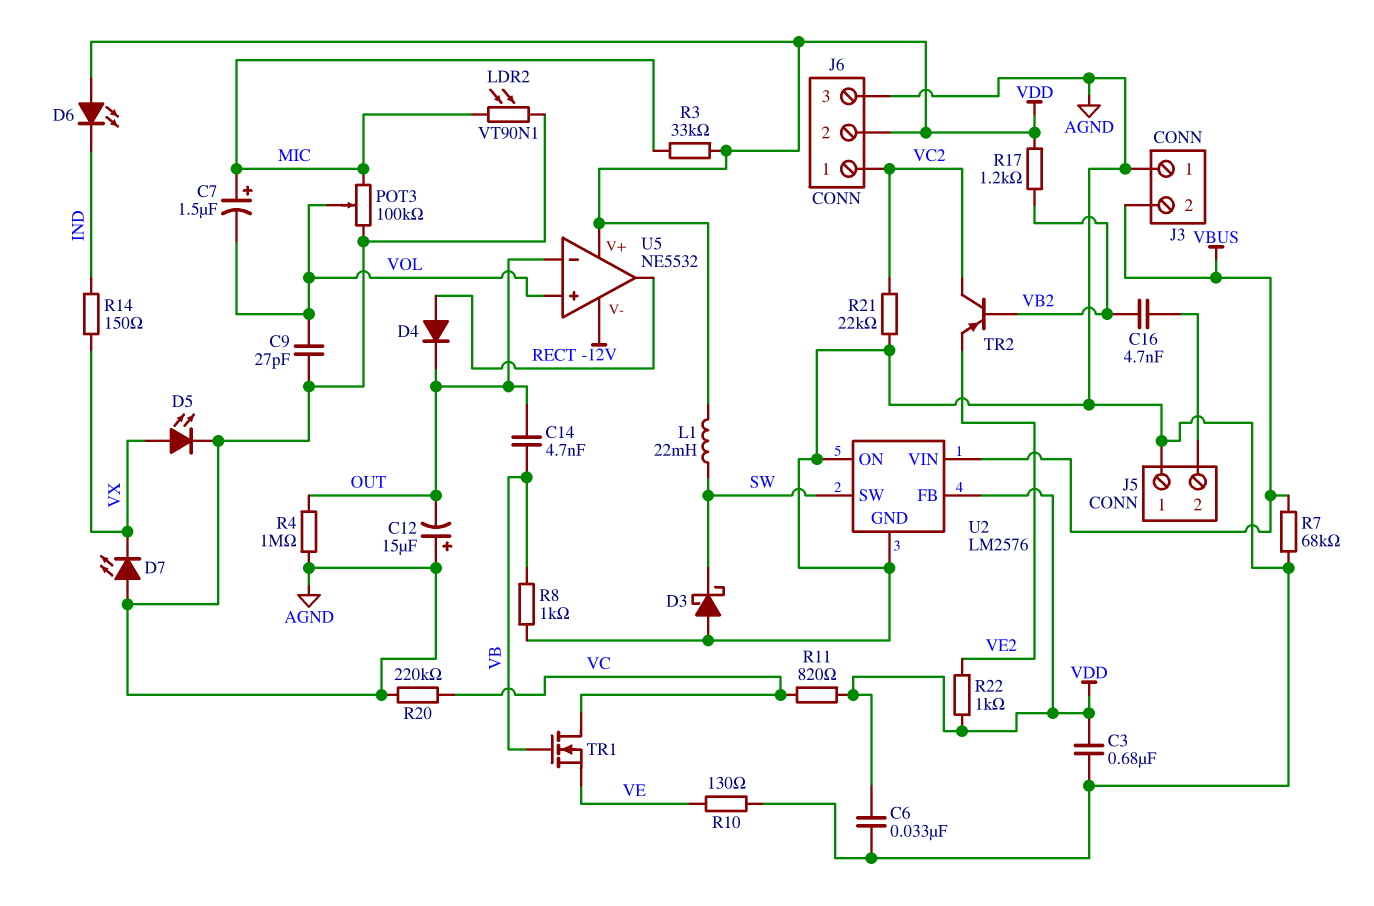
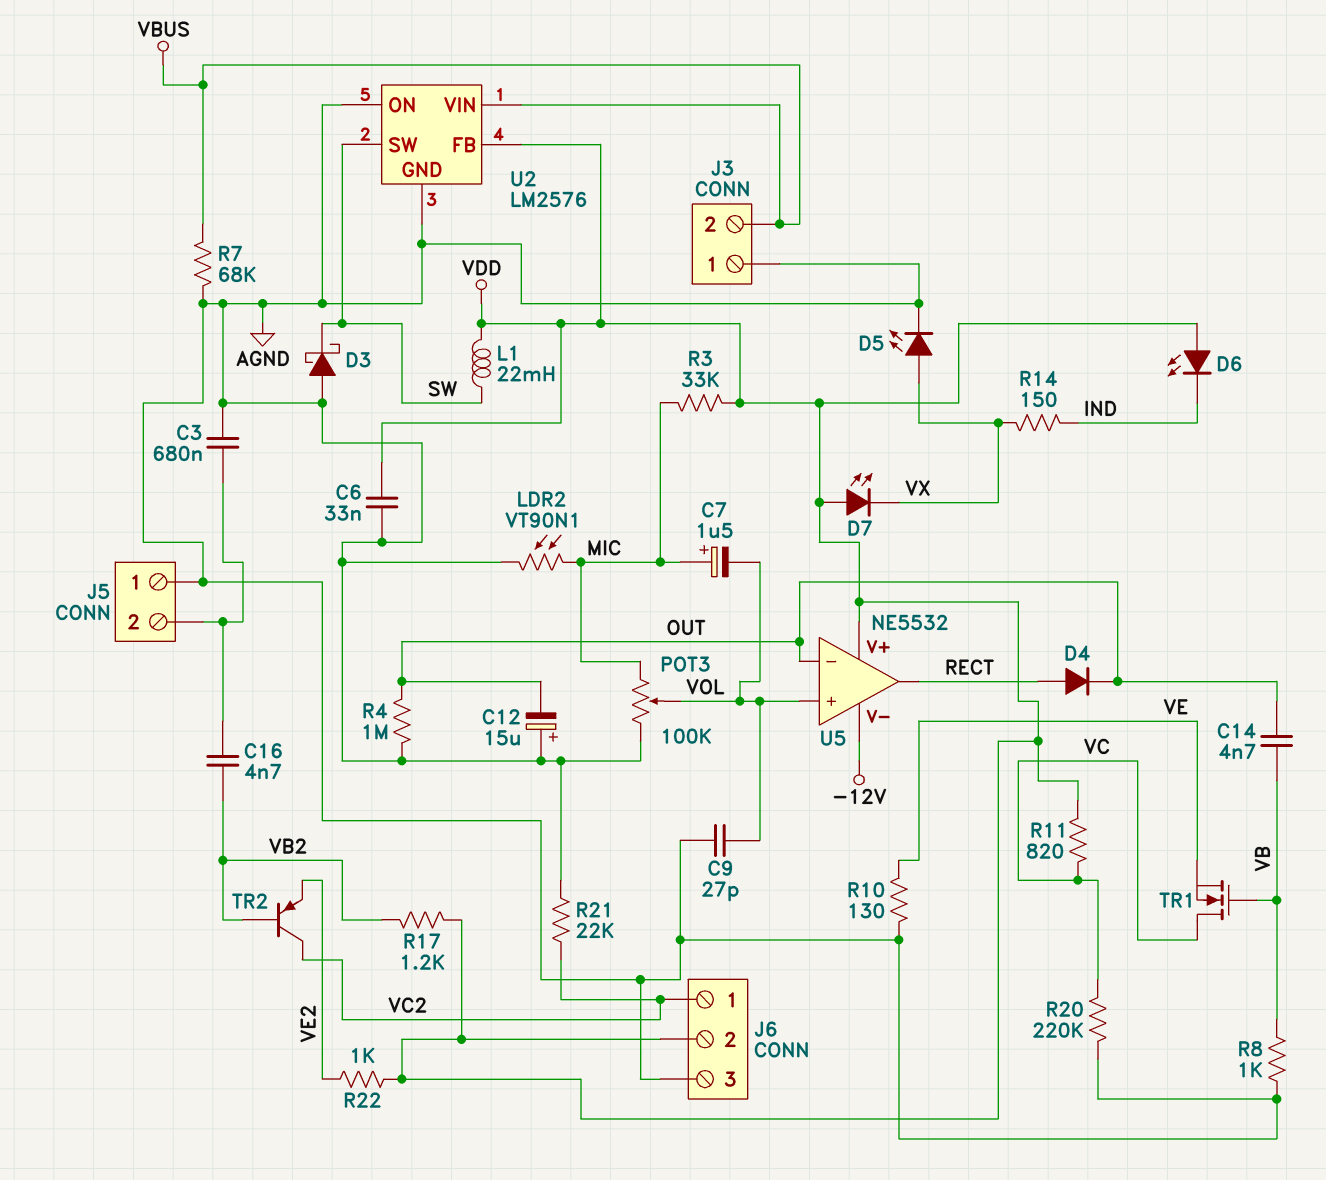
C3: 680nF (AGND, VDD) -> 680nF (AGND, J5/2)
D7: LED (A AGND, K VX) -> LED (A VDD, K VX)

